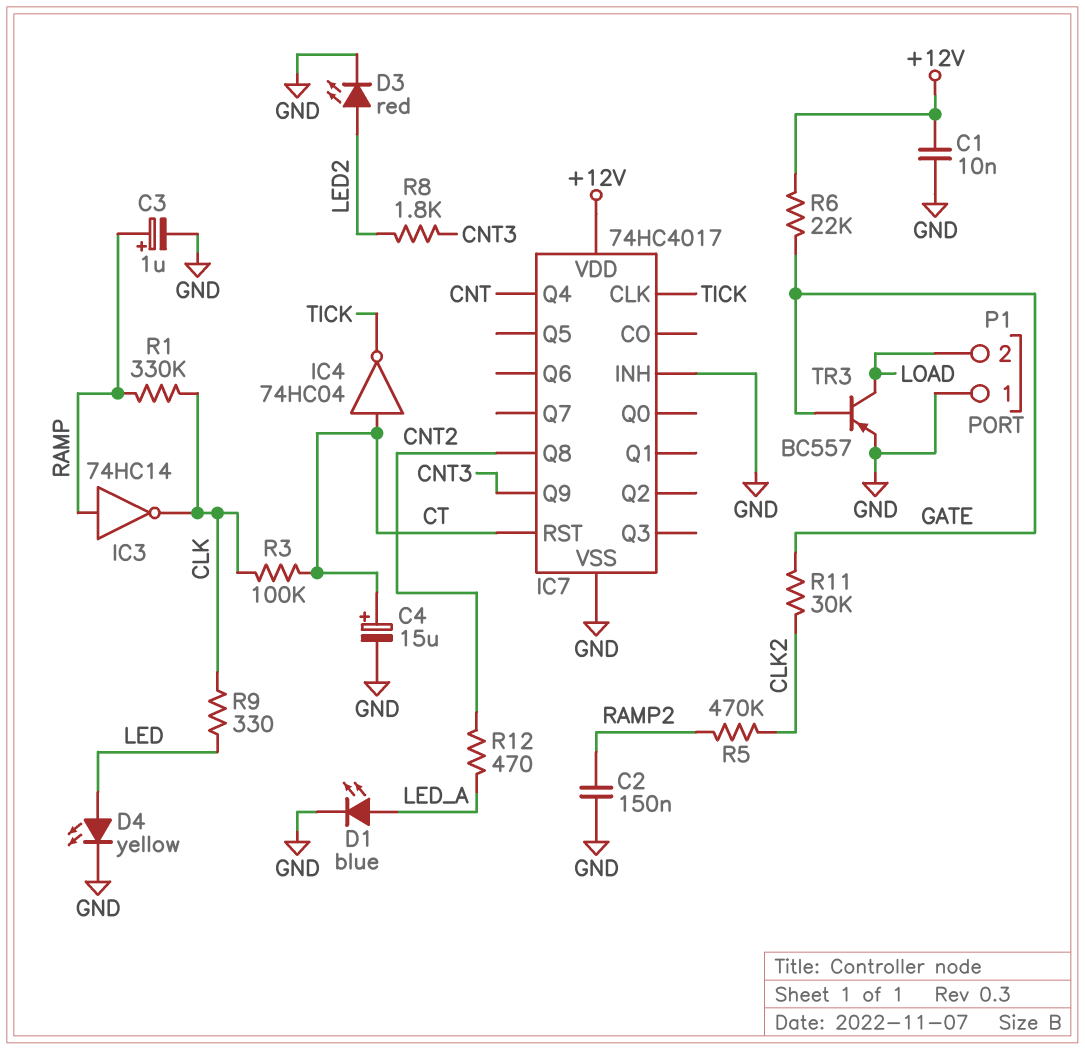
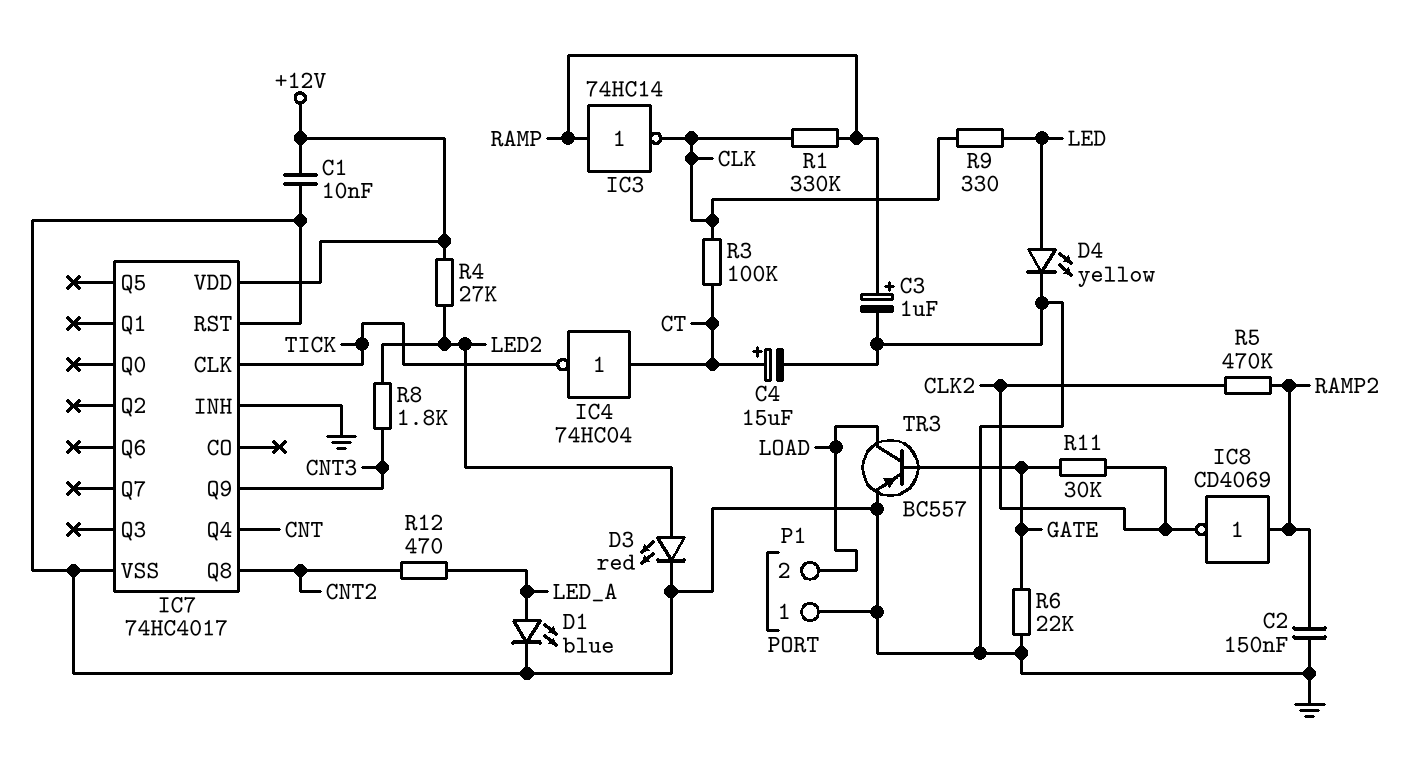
IC7 pin RST: CT -> GND
IC8: none -> NOT CD4069 (in RAMP2, out CLK2)
R4: none -> 27k (+12V, LED2)
R6: 22k (+12V, GATE) -> 22k (GATE, GND)

